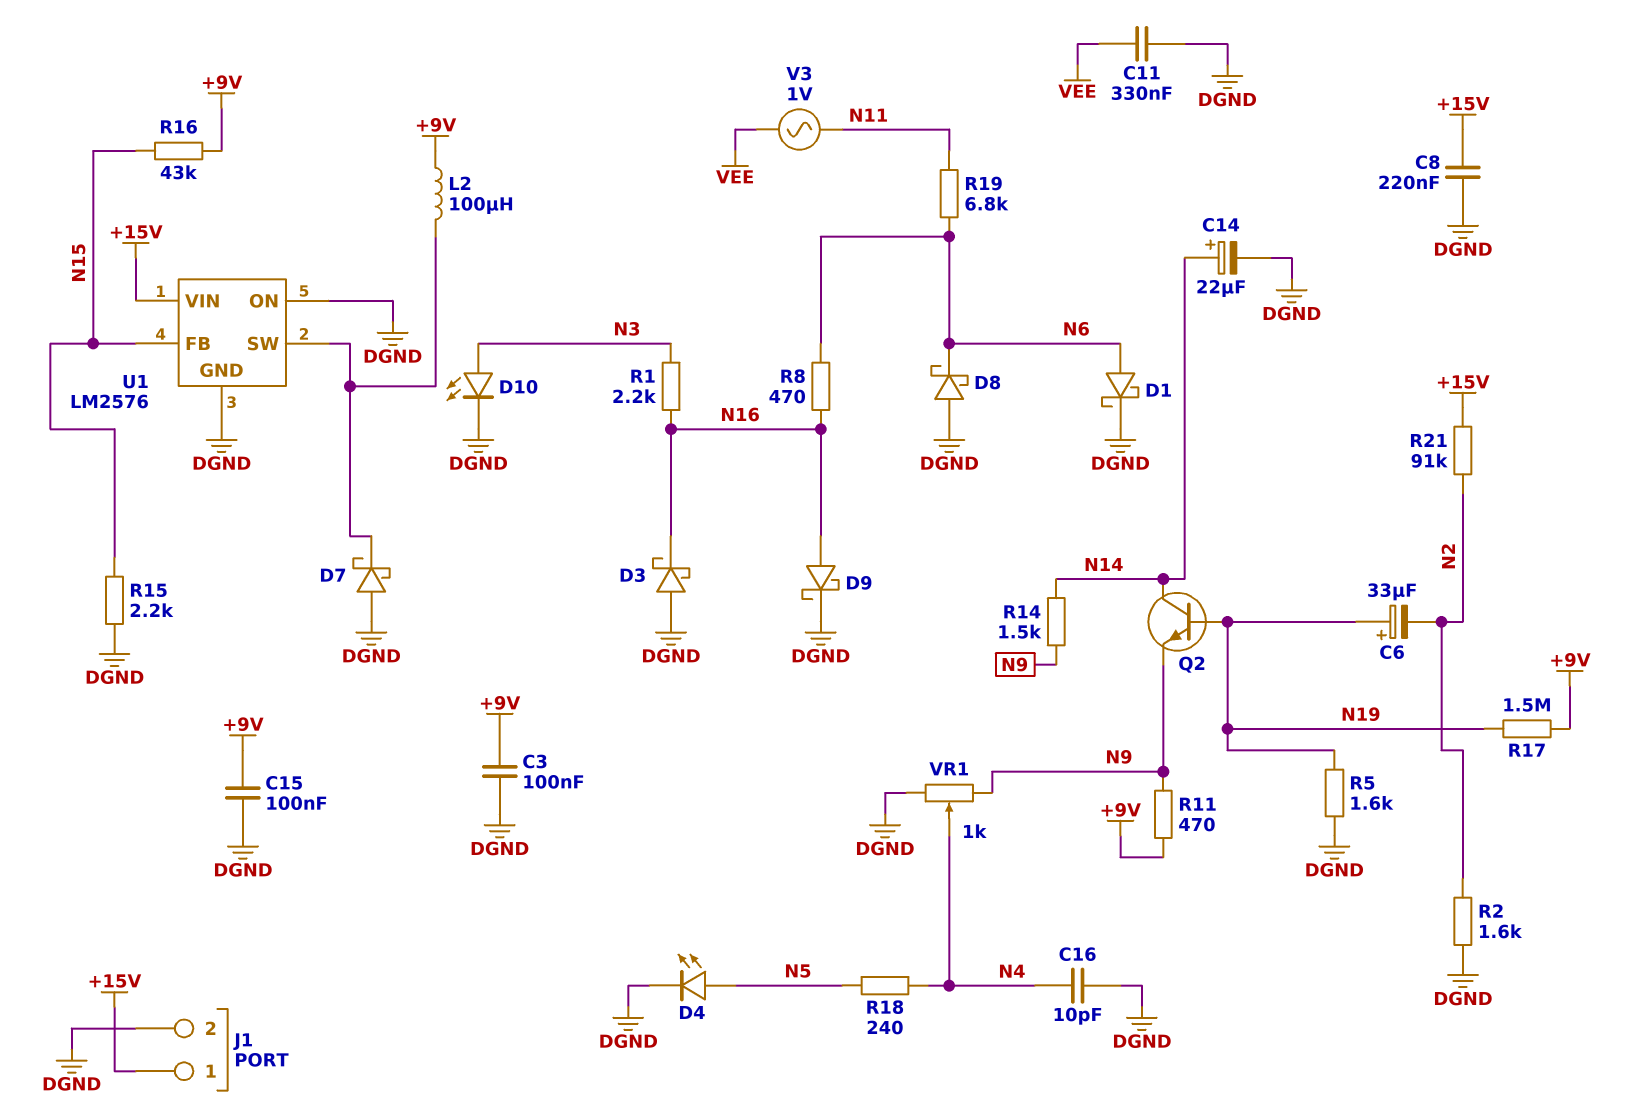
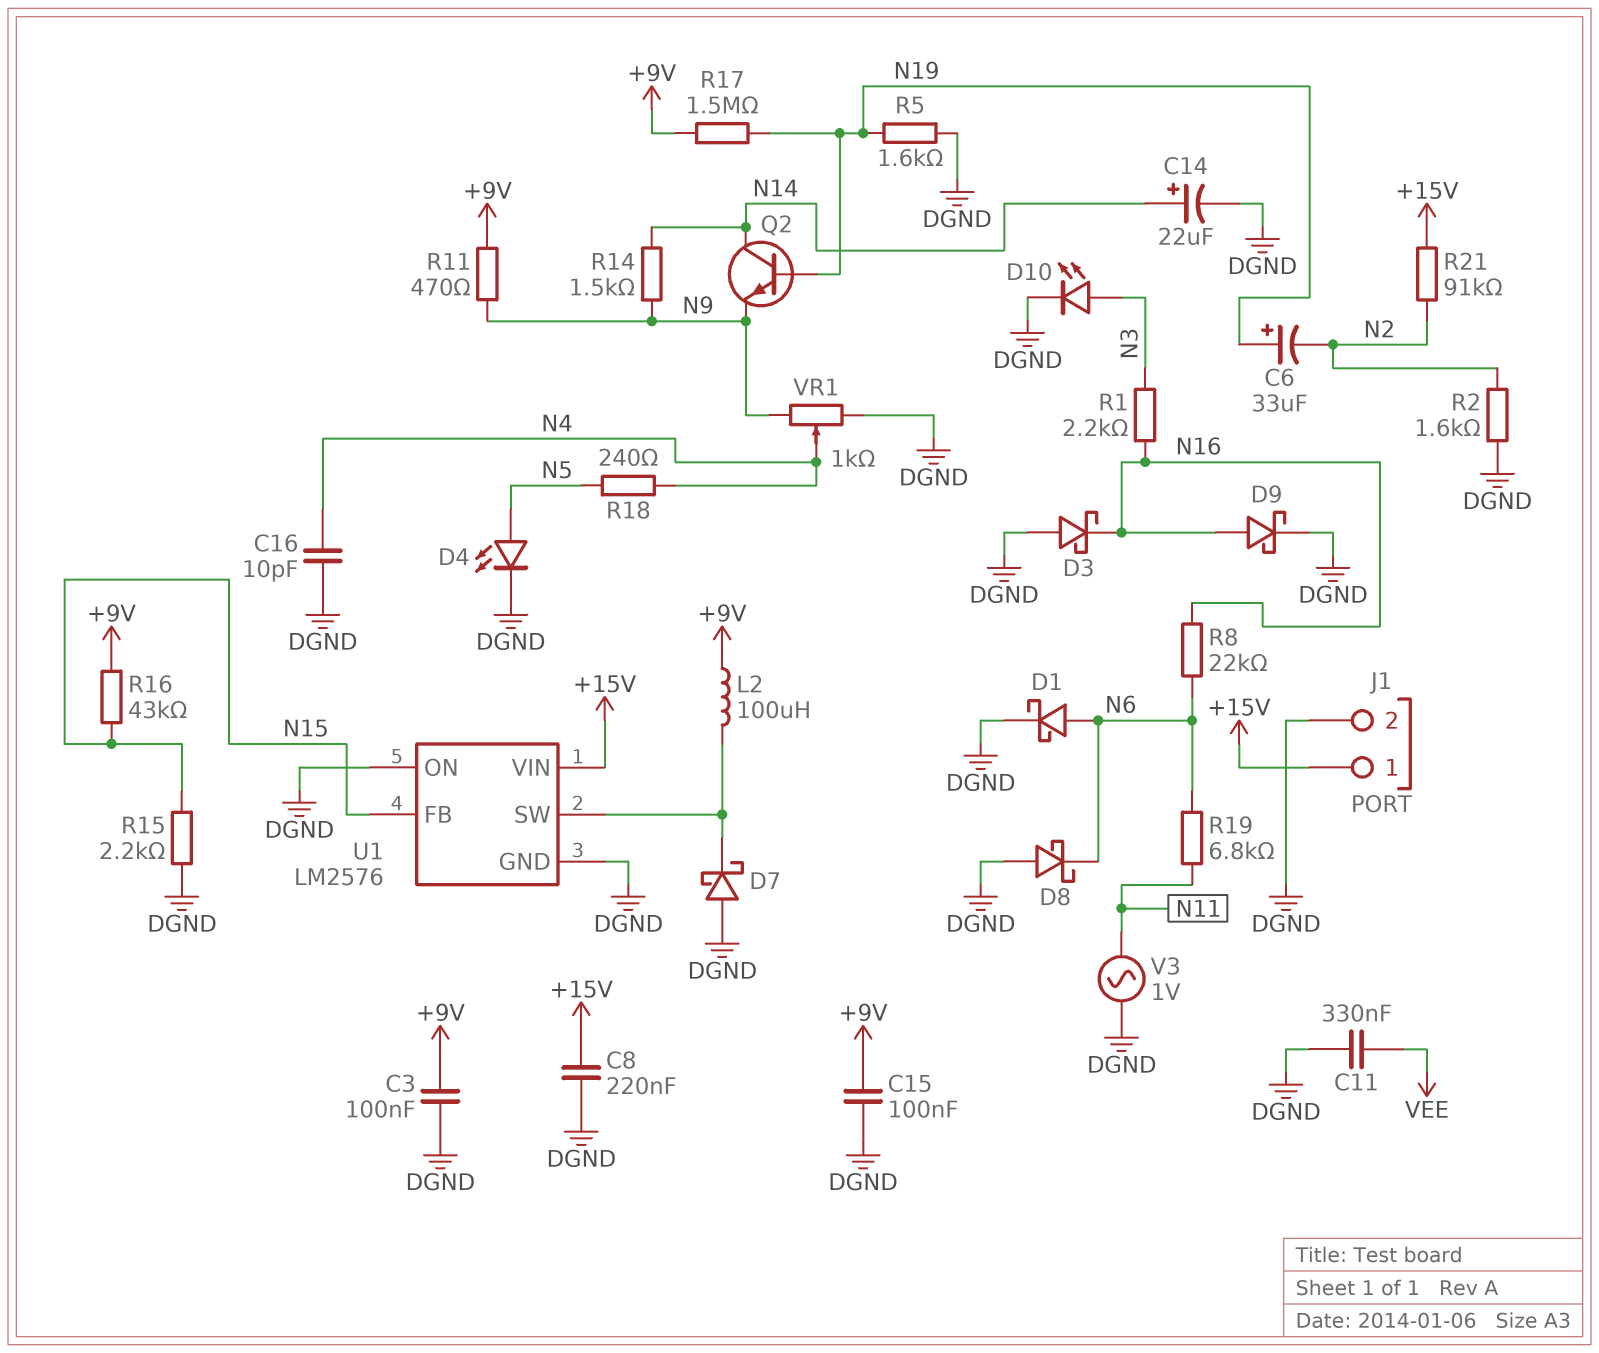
R8: 470 (N6, N16) -> 22k (N6, N16)
V3: AC 1V (N11, VEE) -> AC 1V (DGND, N11)

